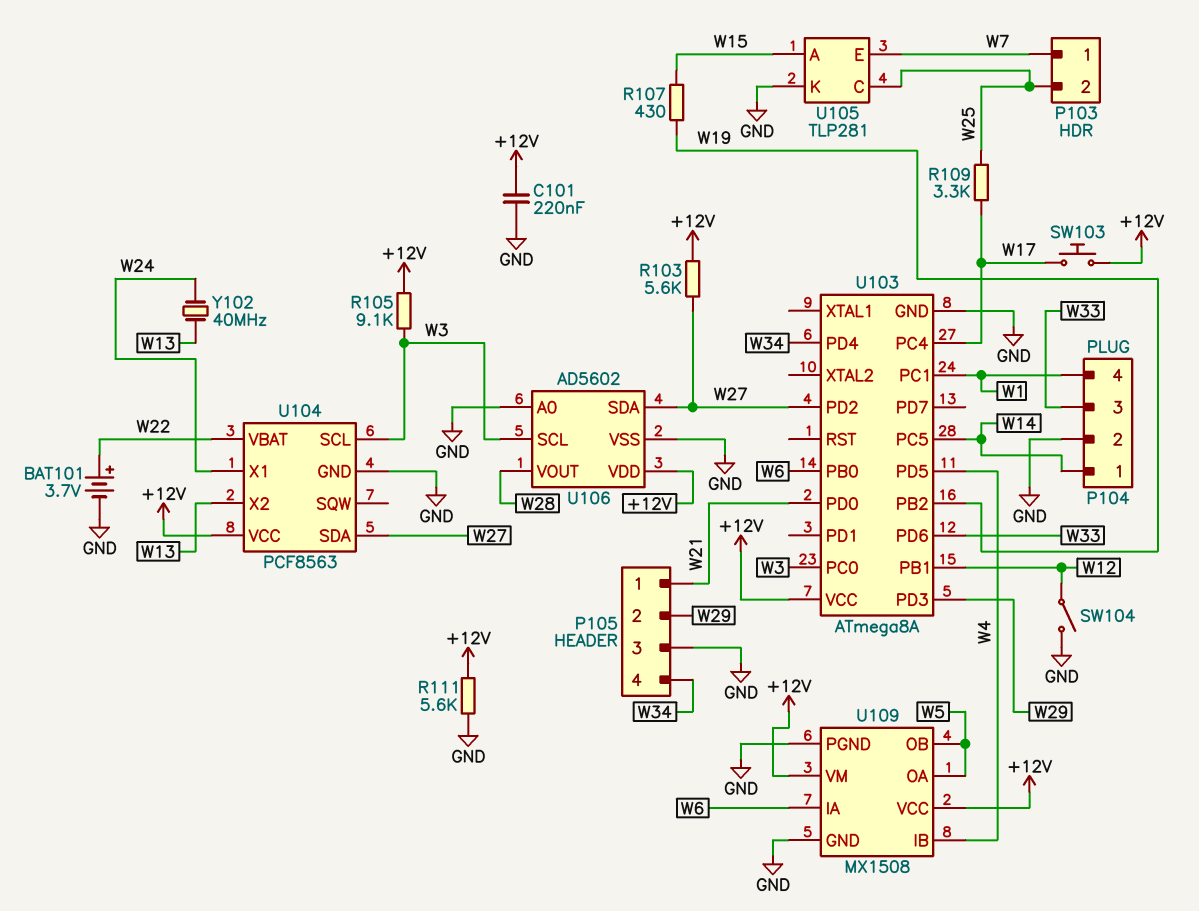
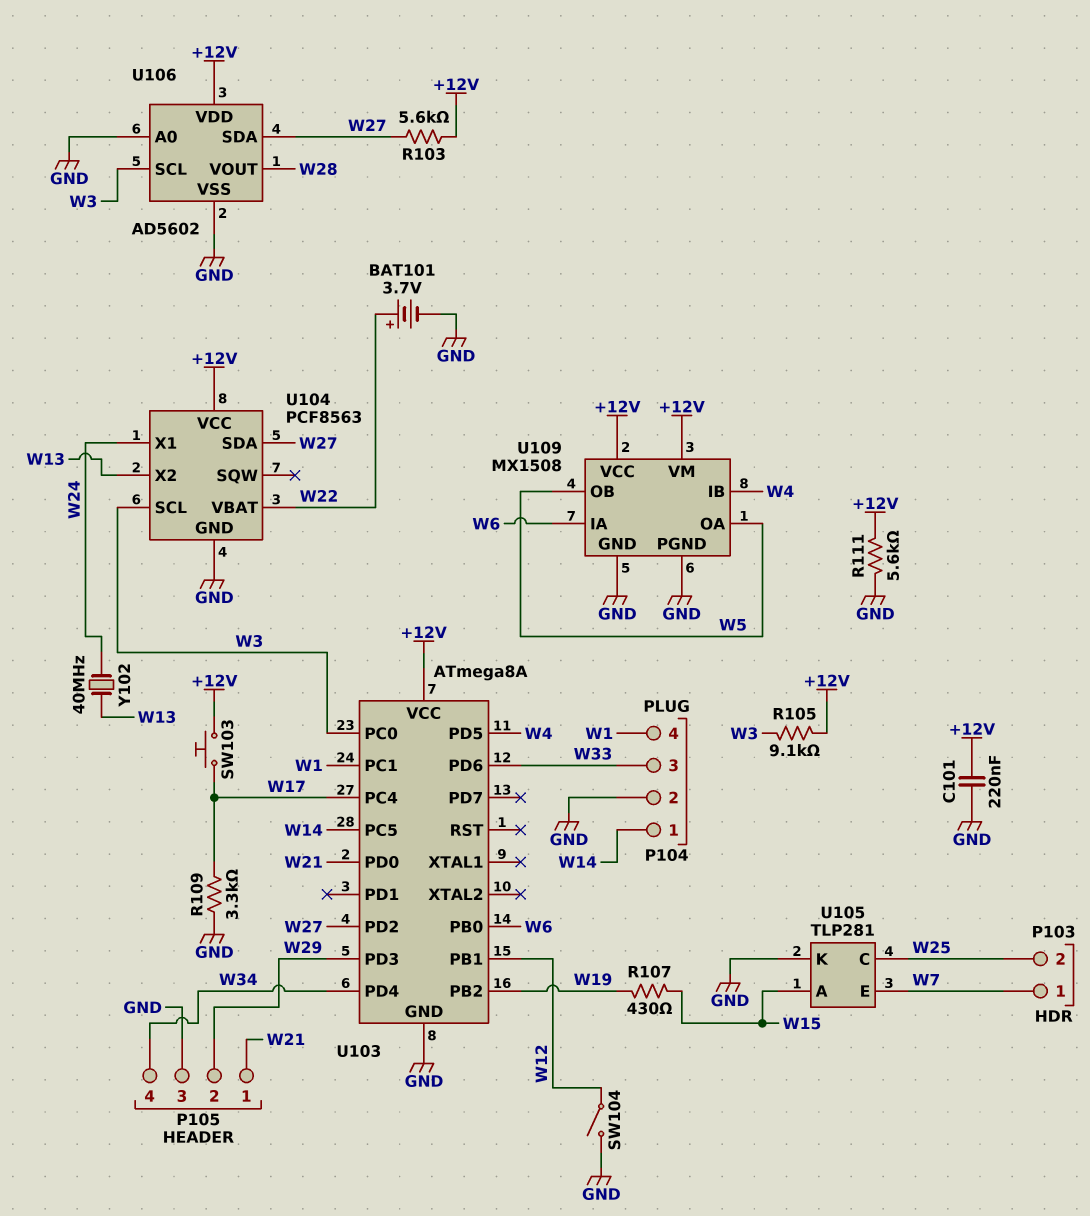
R109: 3.3k (W17, W25) -> 3.3k (GND, W17)

